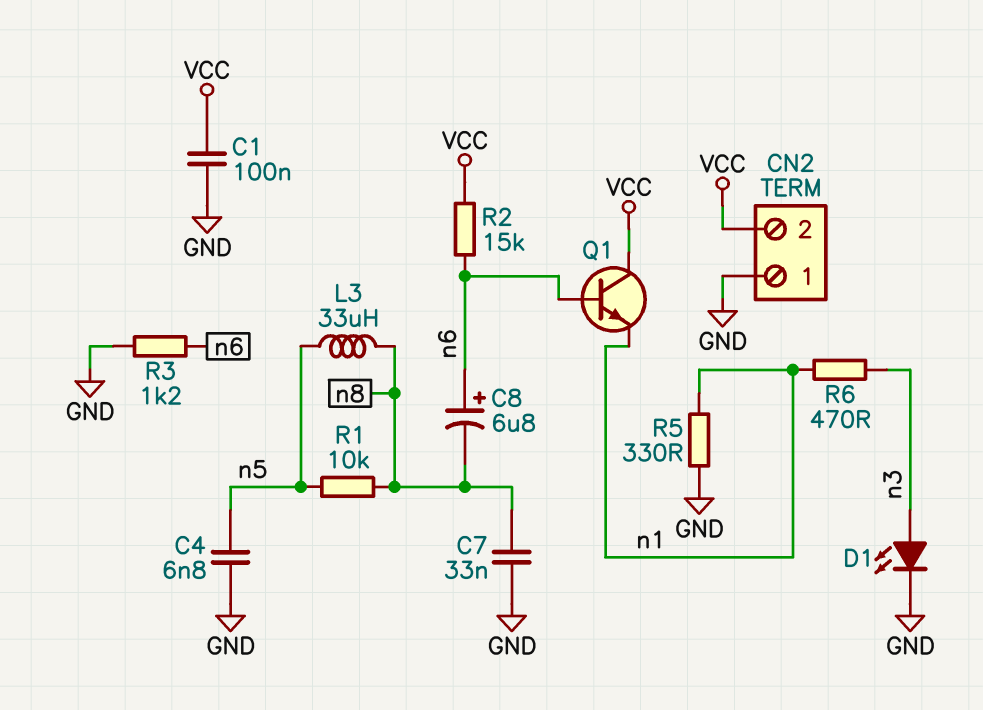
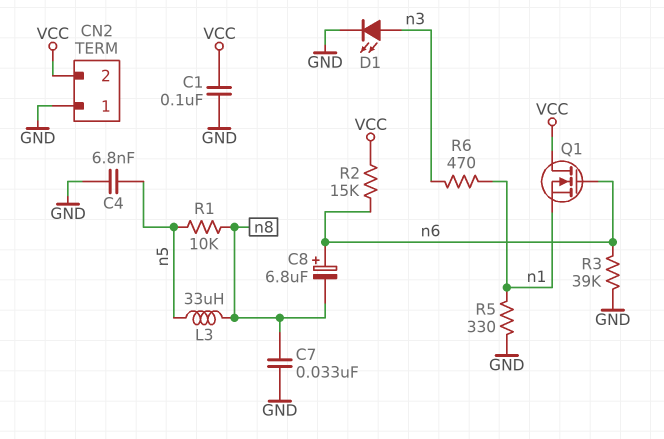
Q1: NPN (B n6, C VCC, E n1) -> NMOS (G n6, D VCC, S n1)
R3: 1.2k (GND, n6) -> 39k (GND, n6)

